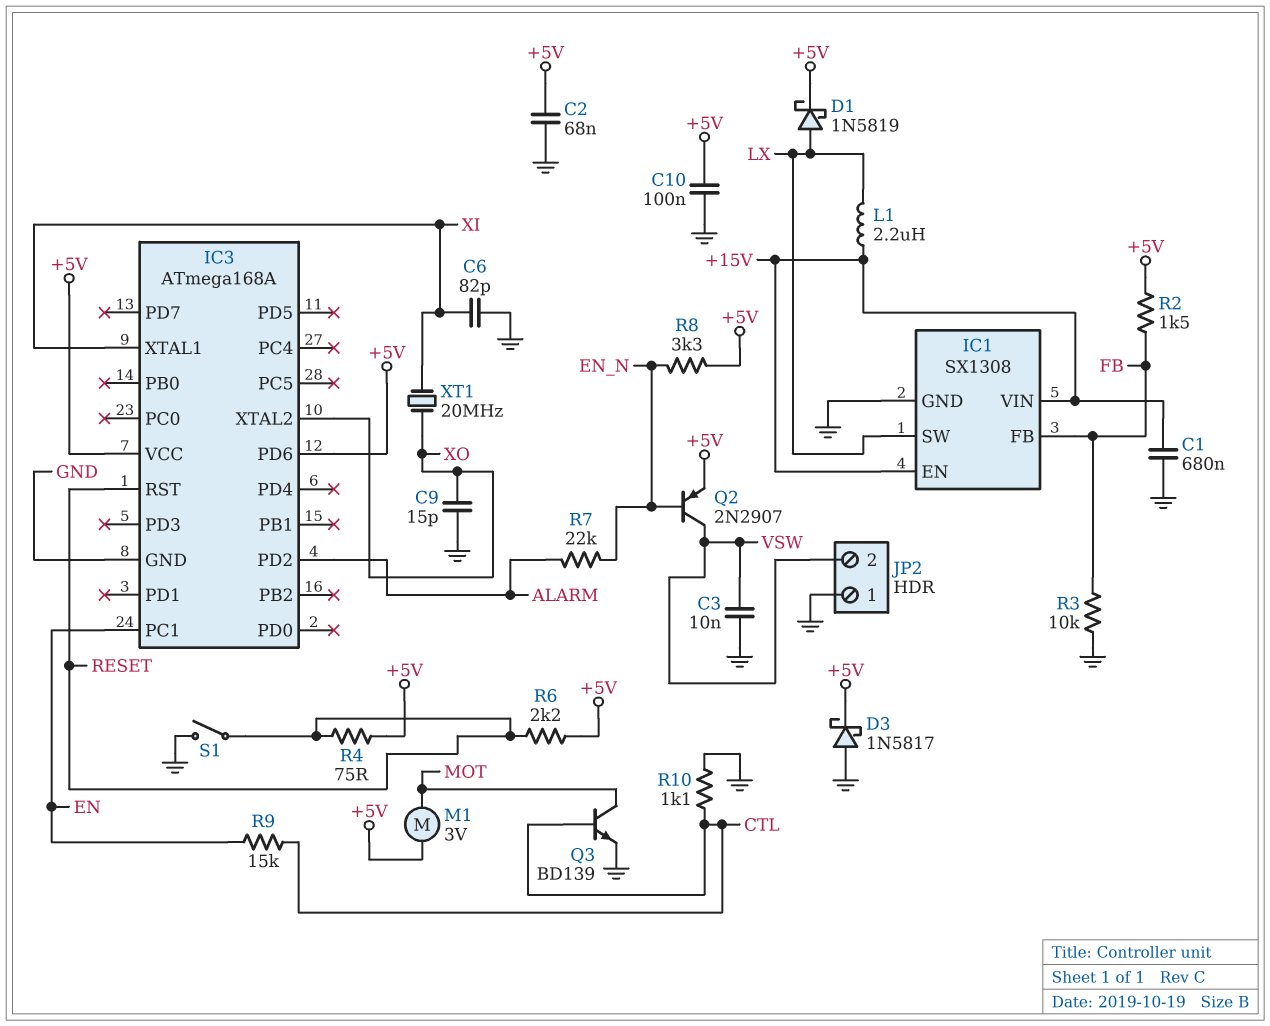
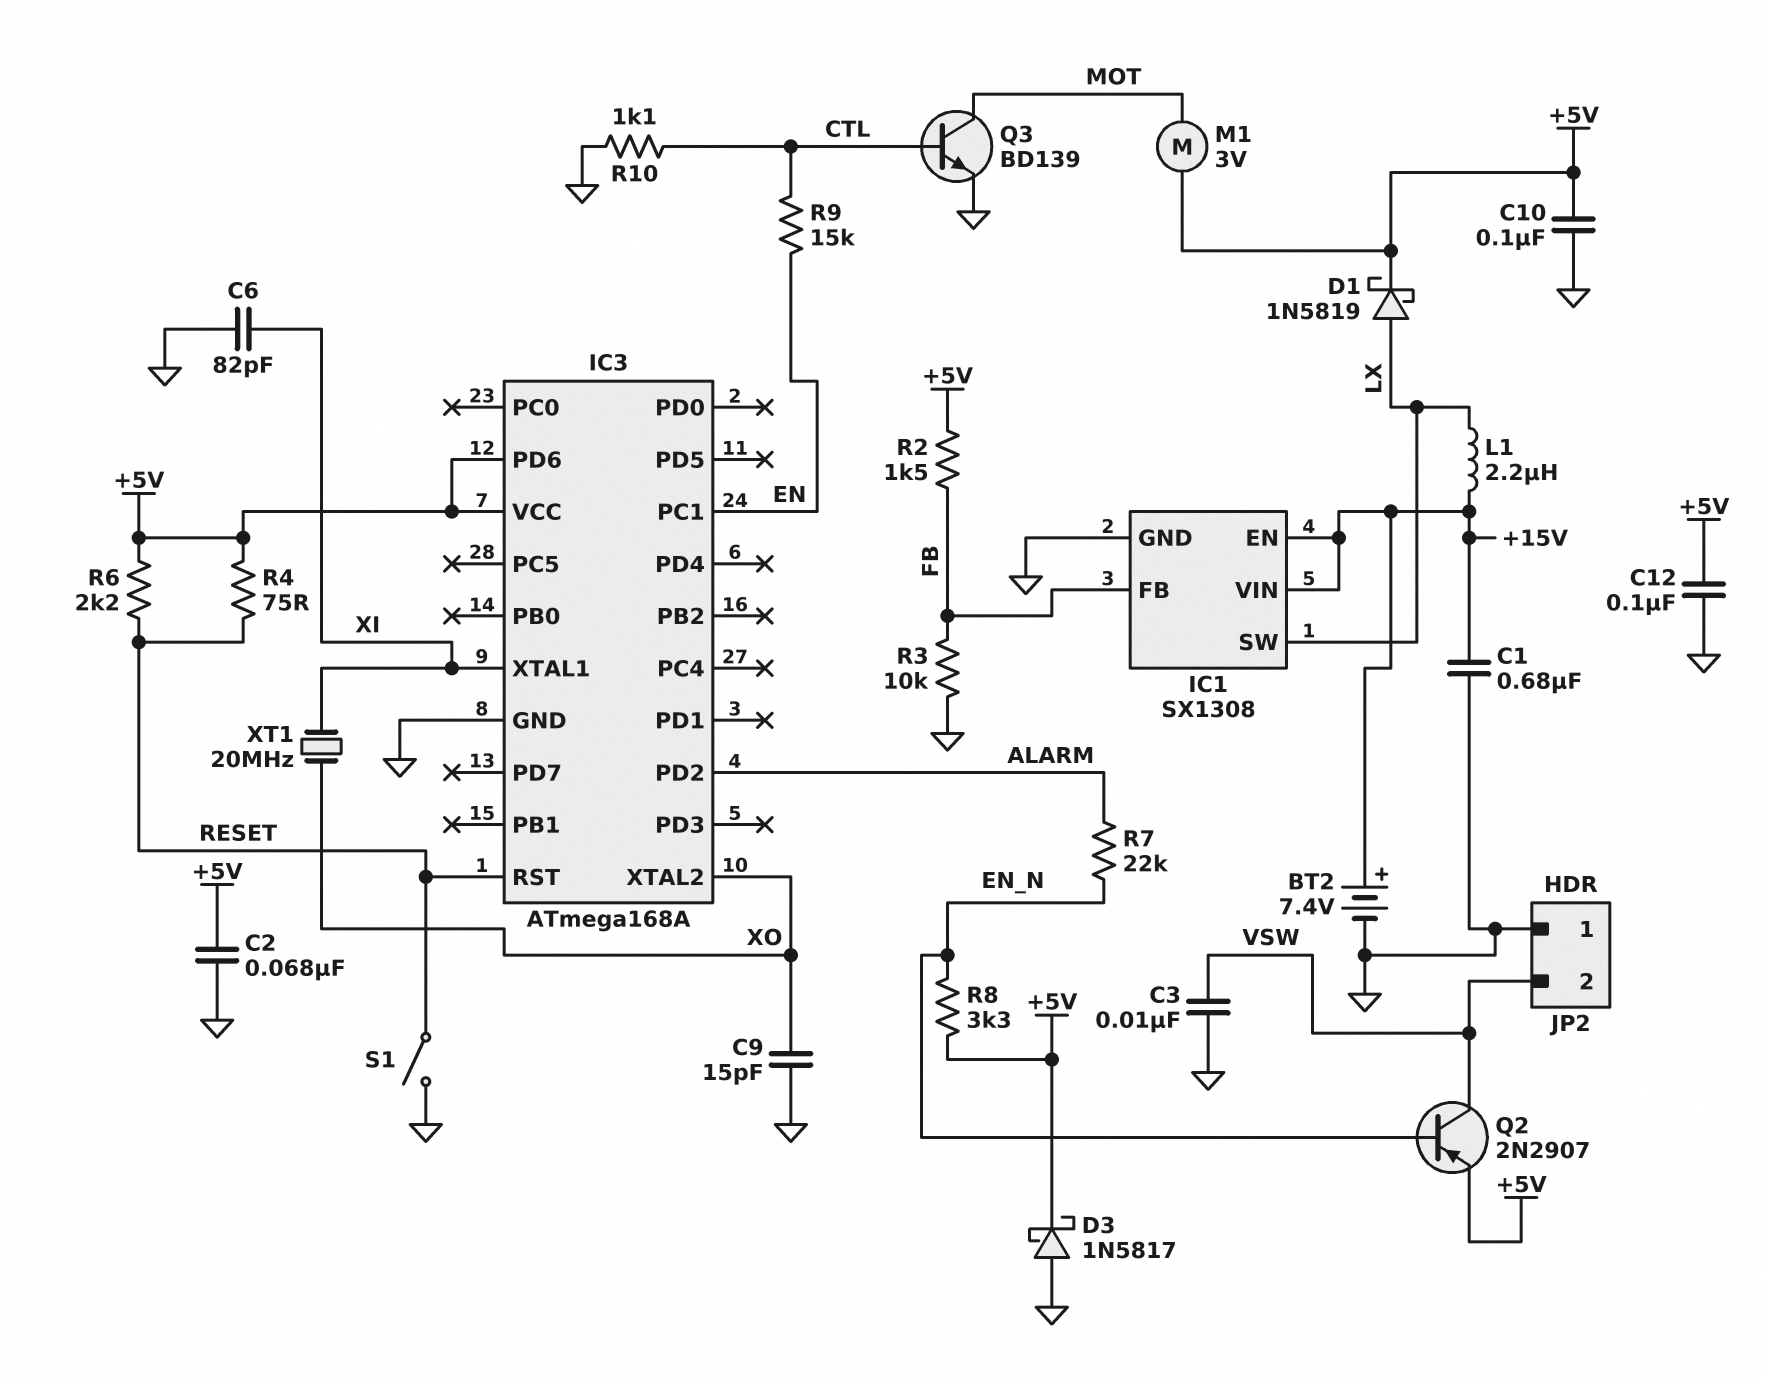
BT2: none -> 7.4V (plus +15V, minus GND)
C12: none -> 100nF (+5V, GND)

